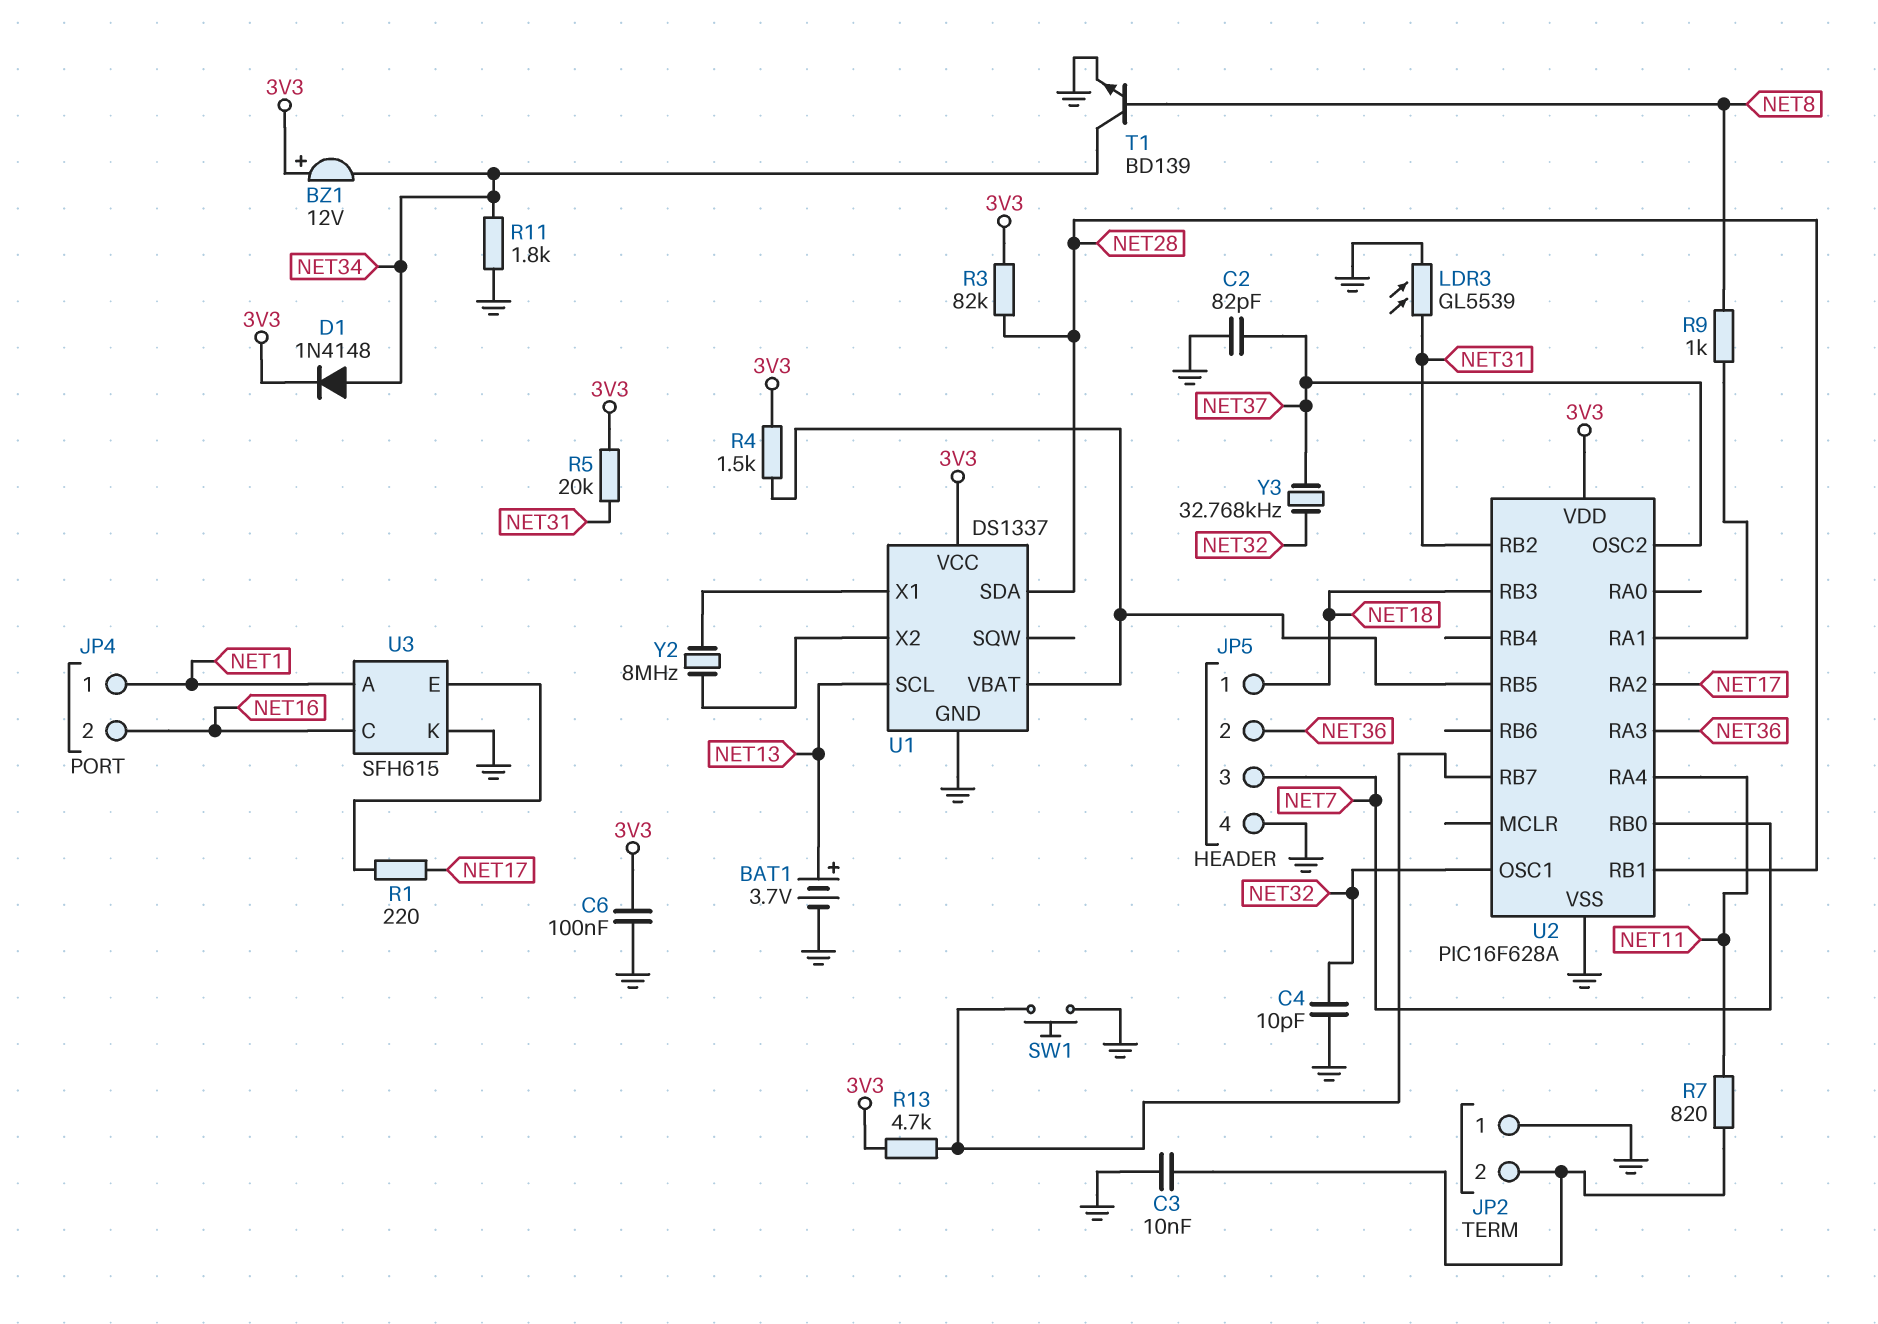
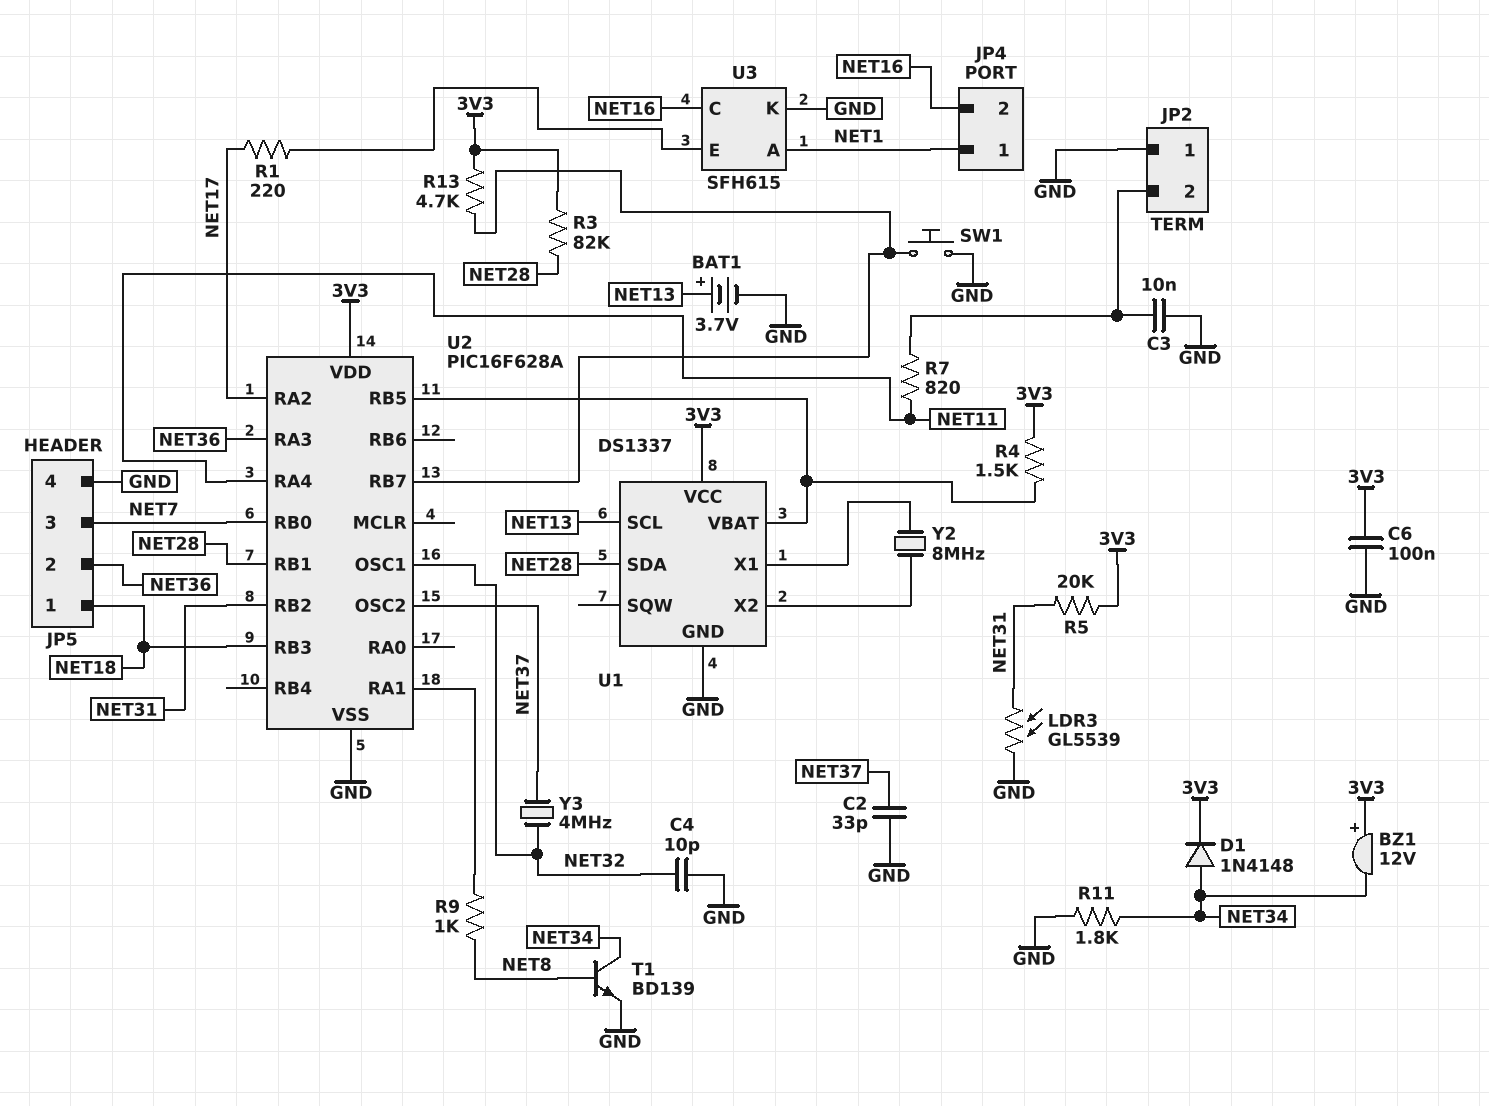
C2: 82pF (GND, NET37) -> 33pF (GND, NET37)
Y3: 32.768kHz (NET32, NET37) -> 4MHz (NET32, NET37)

